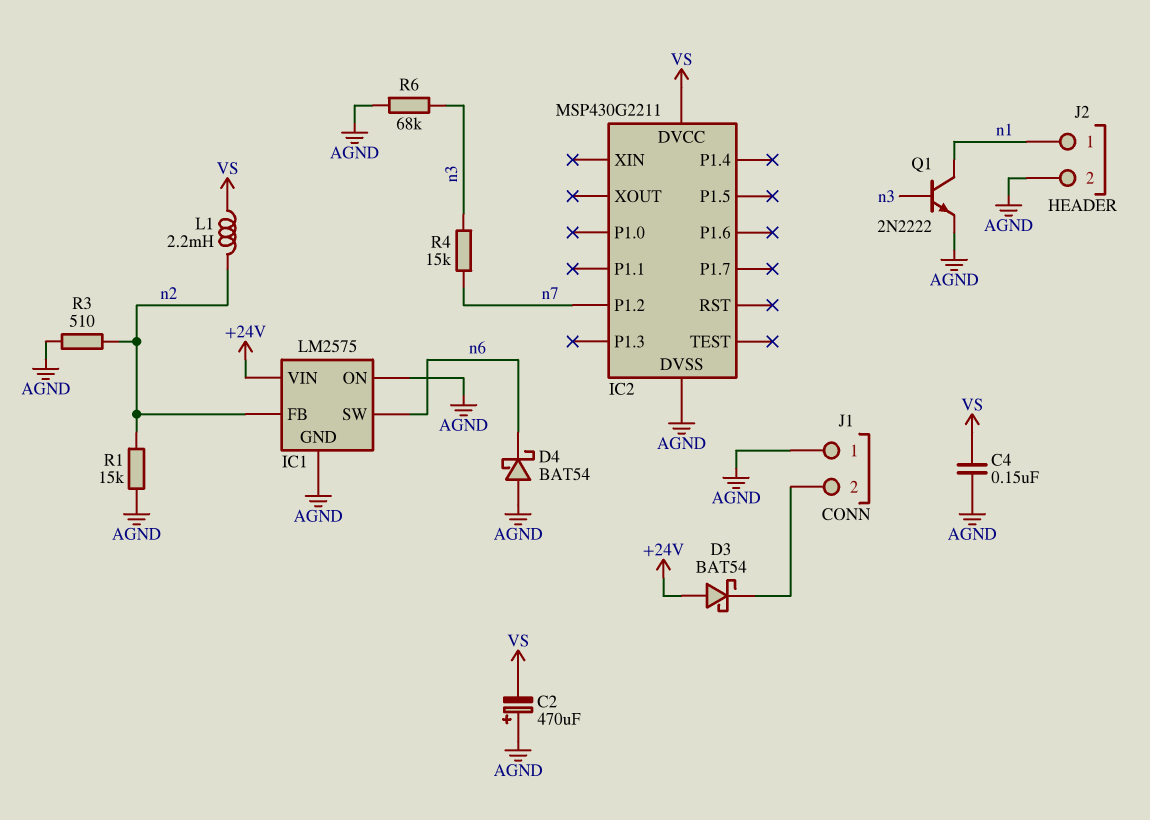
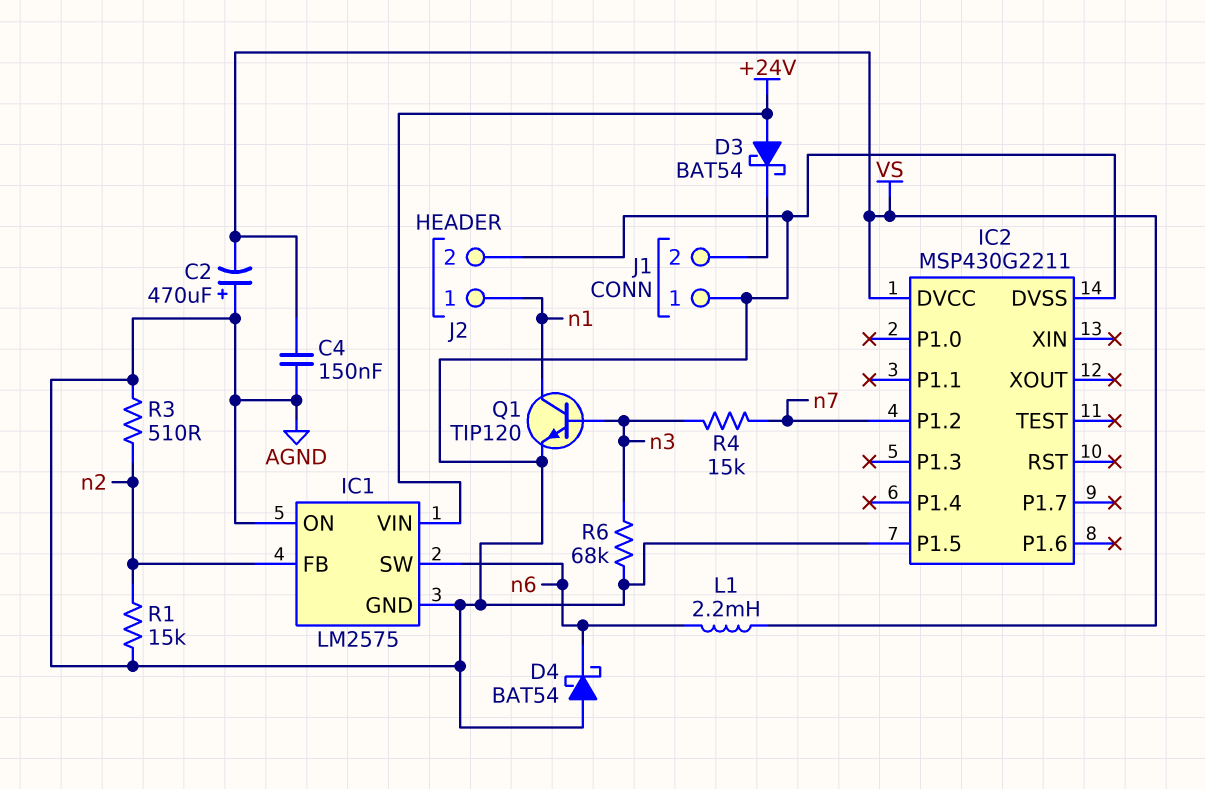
IC2 pin P1.5: none -> AGND
L1: 2.2mH (VS, n2) -> 2.2mH (VS, n6)
Q1: NPN 2N2222 (B n3, C n1, E AGND) -> NPN TIP120 (B n3, C n1, E AGND)

